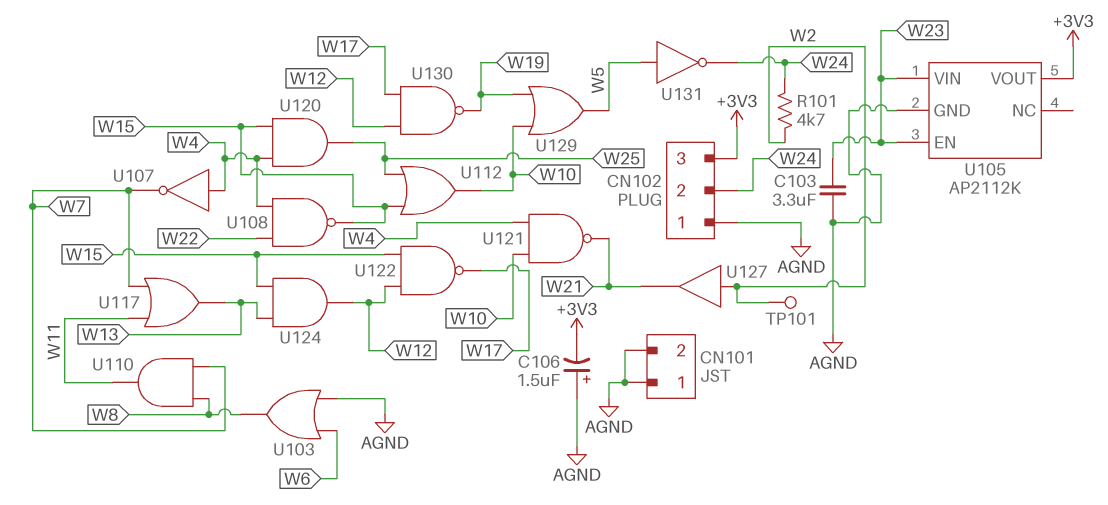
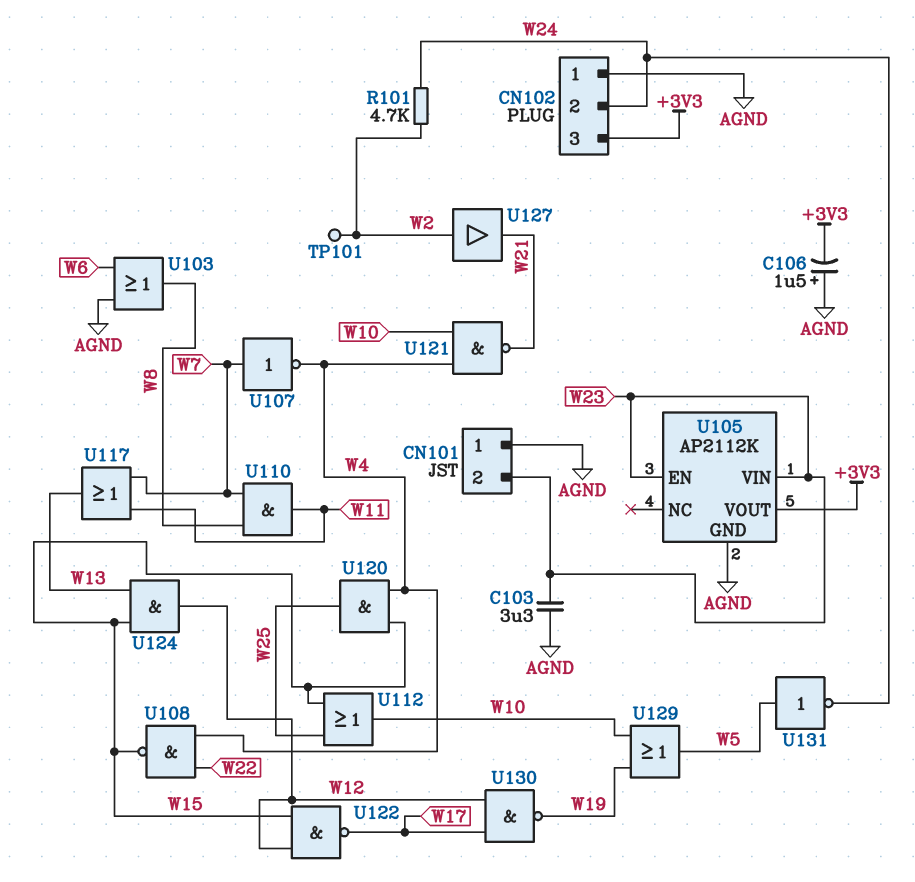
CN101 pin 2: AGND -> W23
U107: NOT (in W4, out W7) -> NOT (in W7, out W4)

